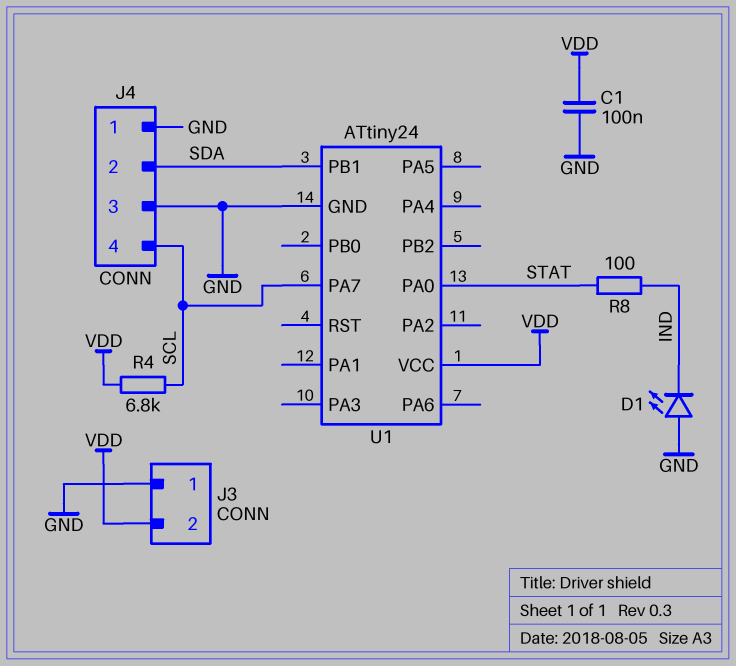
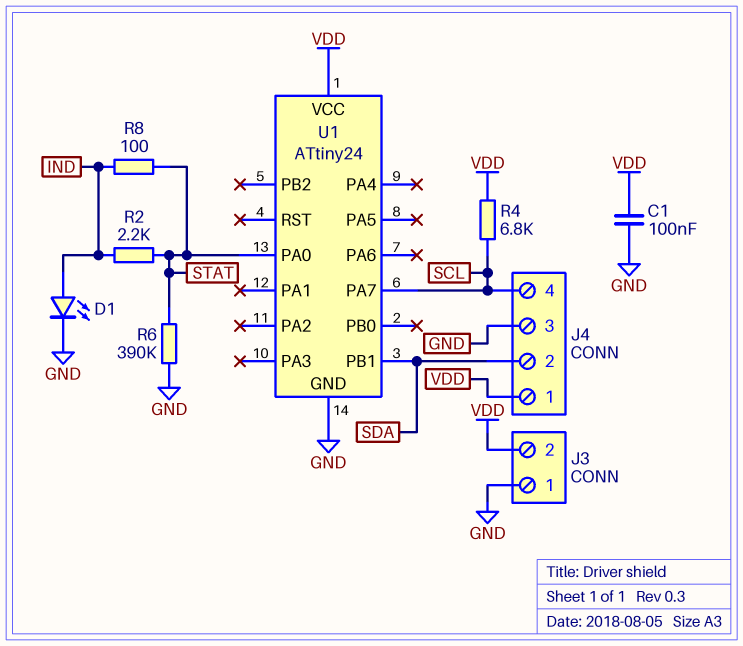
D1: LED (A GND, K IND) -> LED (A IND, K GND)
J4 pin 1: GND -> VDD
R2: none -> 2.2k (IND, STAT)
R6: none -> 390k (GND, STAT)

